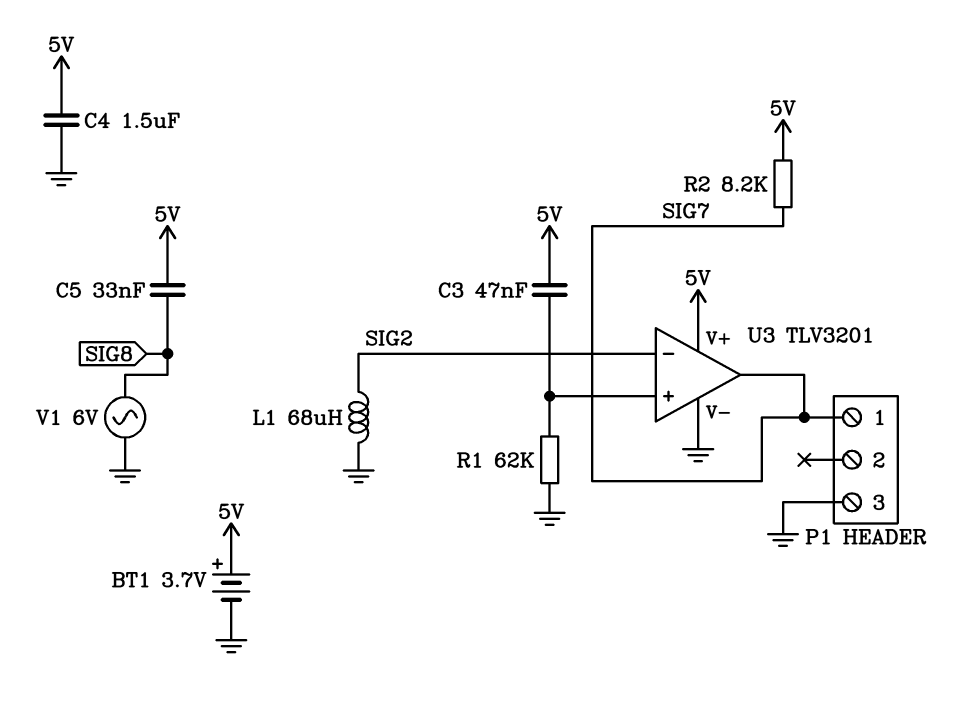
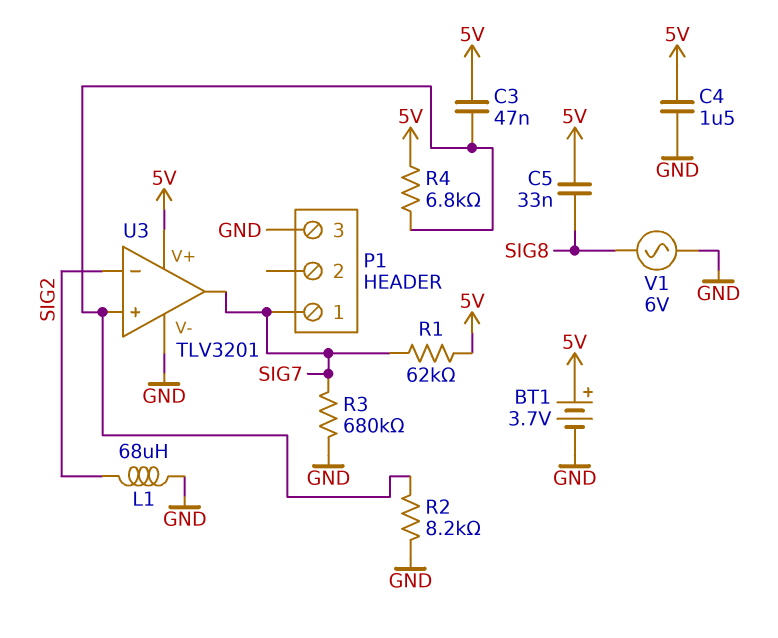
R1: 62k (GND, U3/in+) -> 62k (5V, SIG7)
R2: 8.2k (5V, SIG7) -> 8.2k (GND, U3/in+)
R3: none -> 680k (GND, SIG7)
R4: none -> 6.8k (5V, U3/in+)

